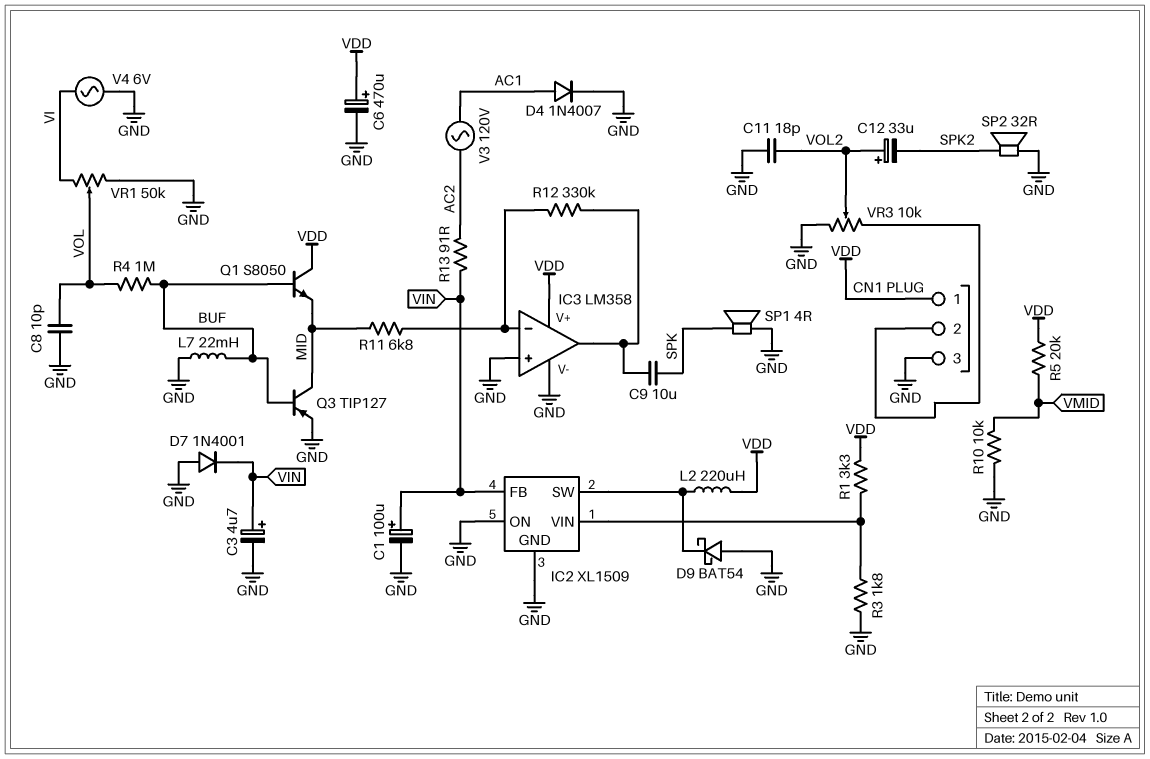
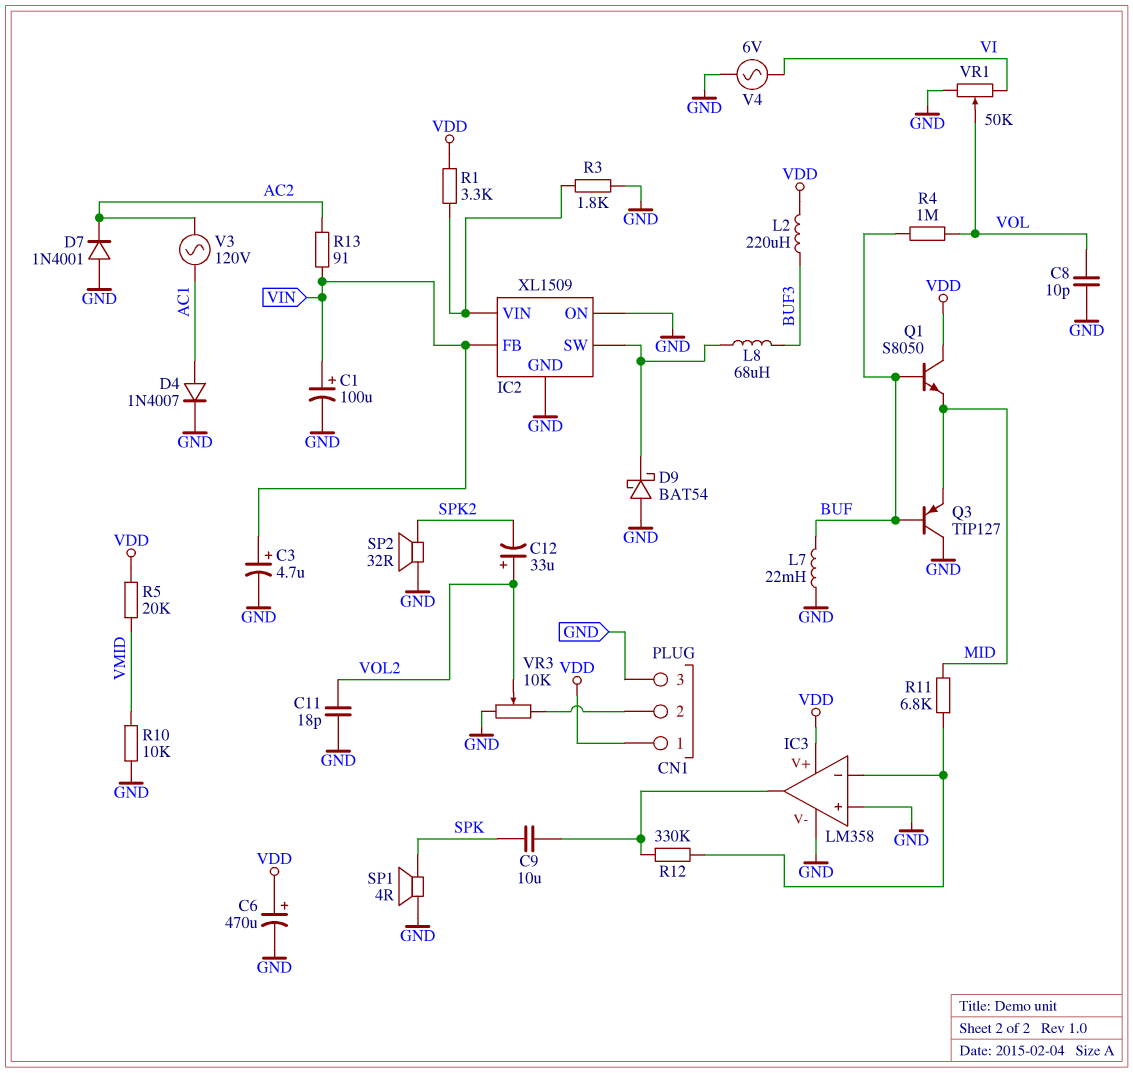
D7: diode 1N4001 (A GND, K VIN) -> diode 1N4001 (A GND, K AC2)
L2: 220uH (IC2/SW, VDD) -> 220uH (BUF3, VDD)
L8: none -> 68uH (BUF3, IC2/SW)
Q3: PNP TIP127 (B BUF, C MID, E GND) -> PNP TIP127 (B BUF, C GND, E MID)

